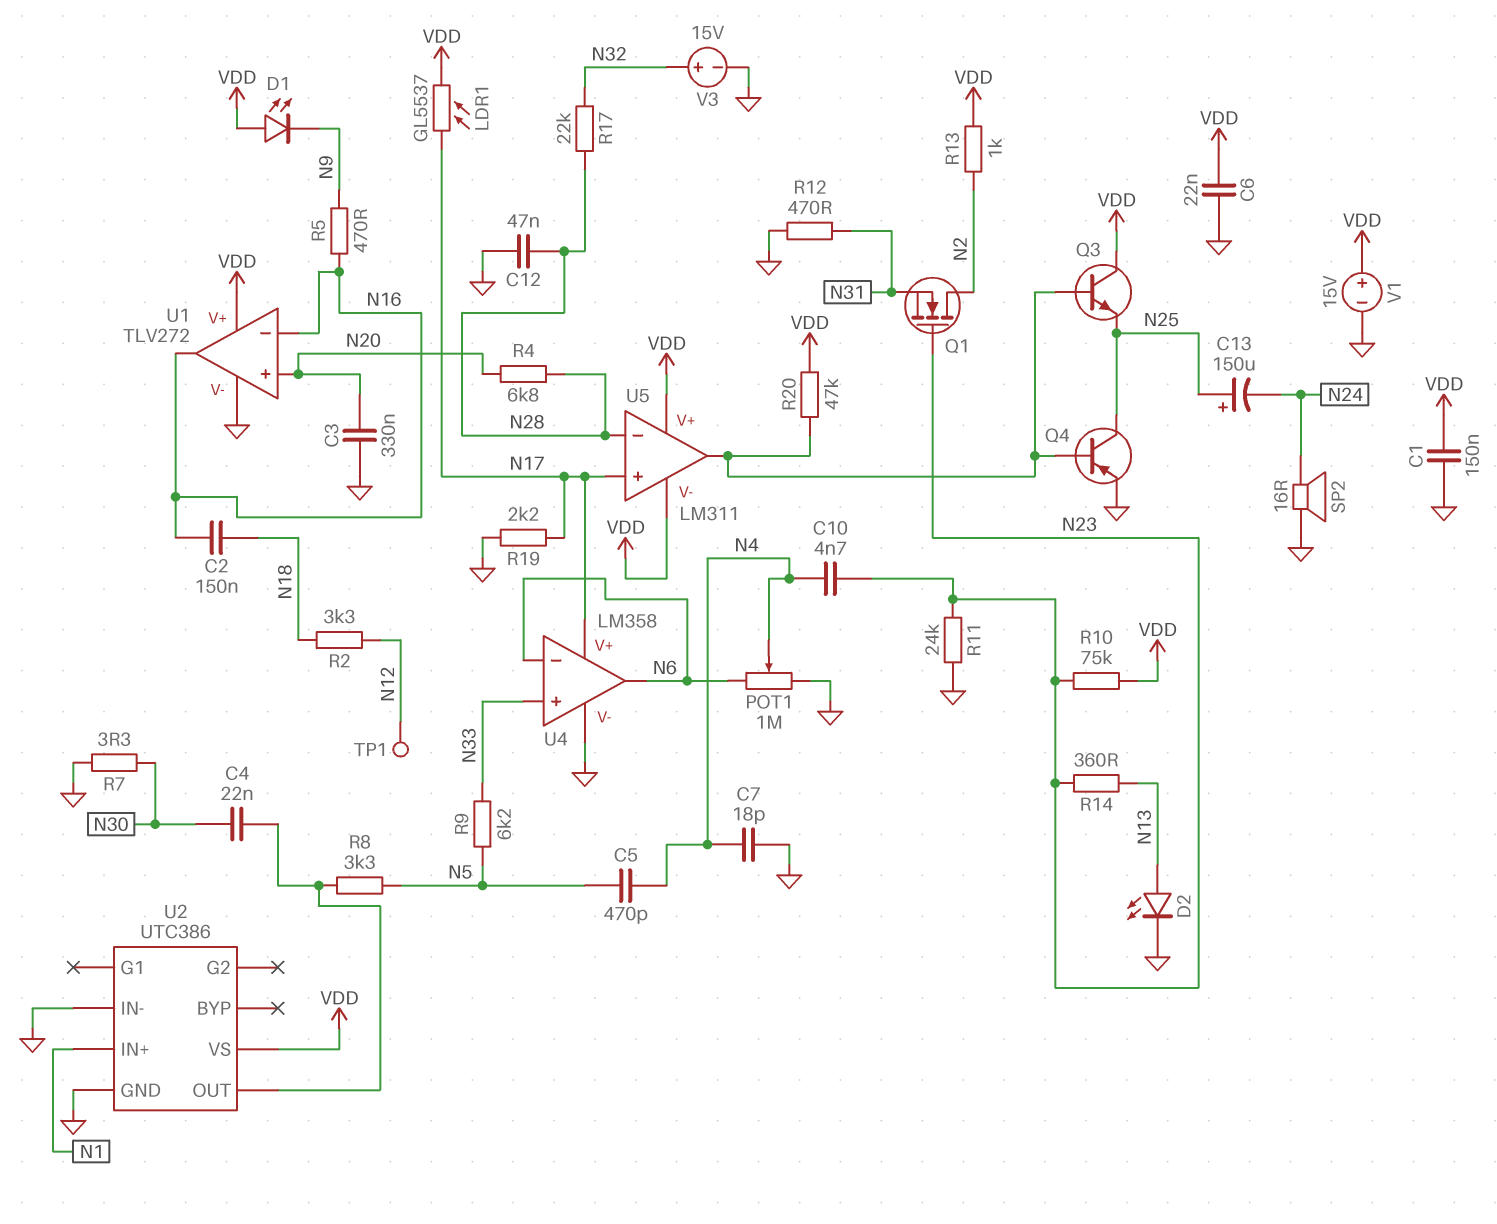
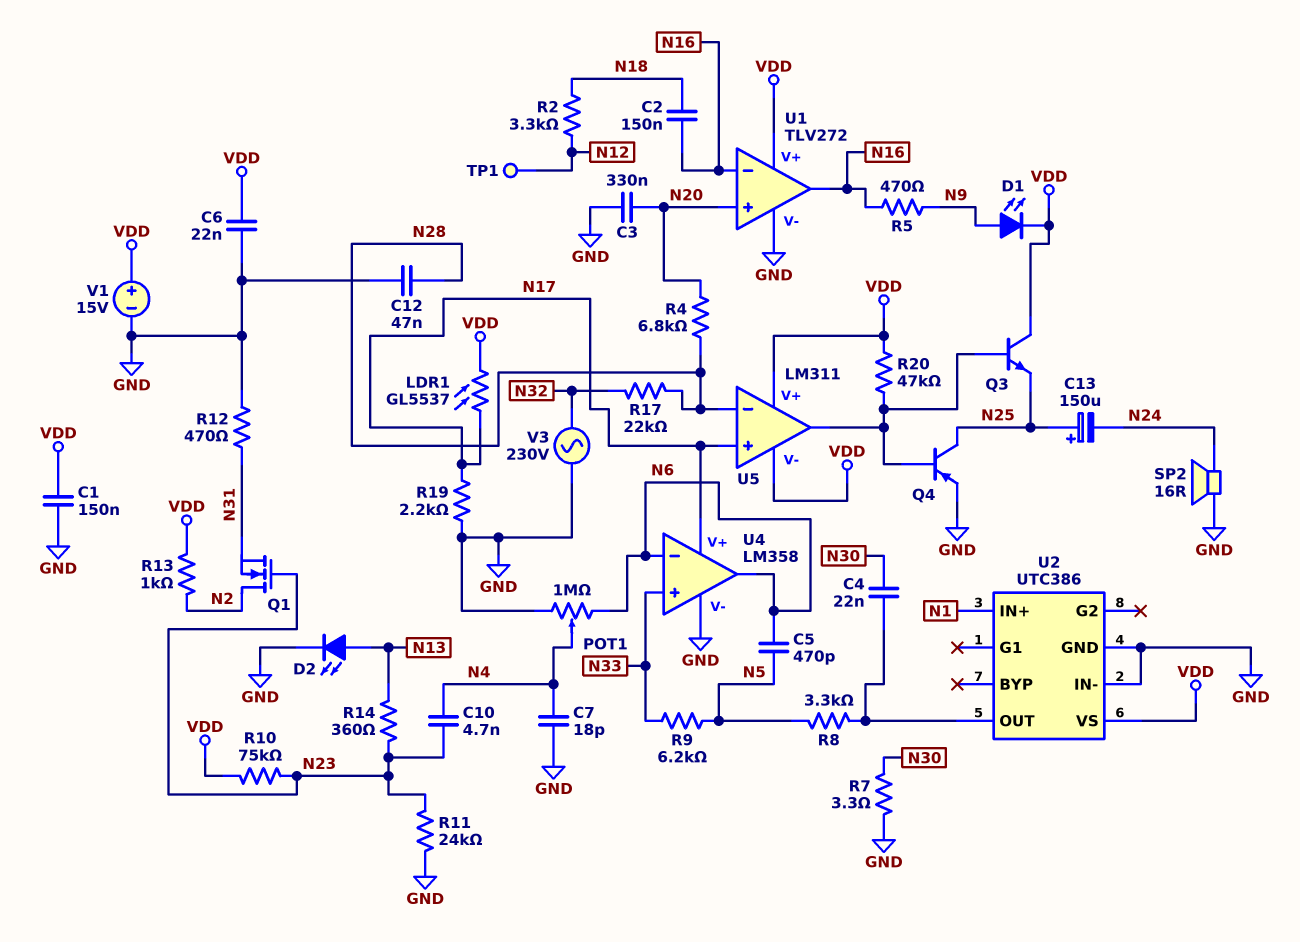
C5: 470pF (N4, N5) -> 470pF (N5, N6)
D1: LED (A VDD, K N9) -> LED (A N9, K VDD)
V3: 15V (plus N32, minus GND) -> AC 230V (GND, N32)

